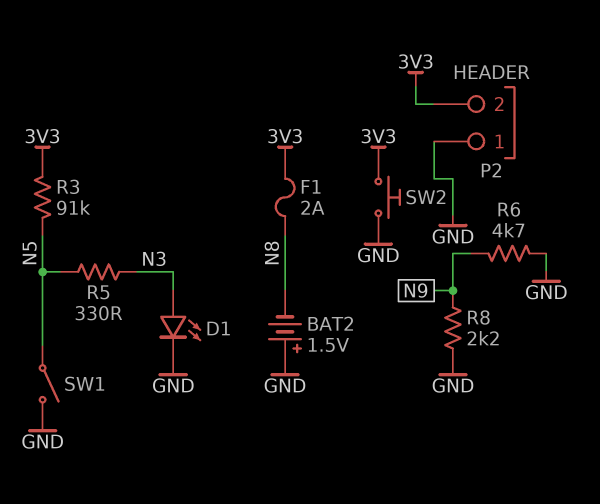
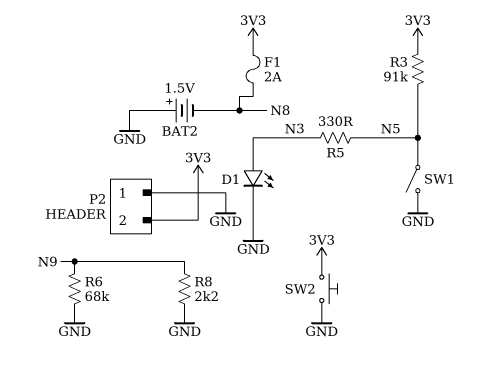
R6: 4.7k (GND, N9) -> 68k (GND, N9)

